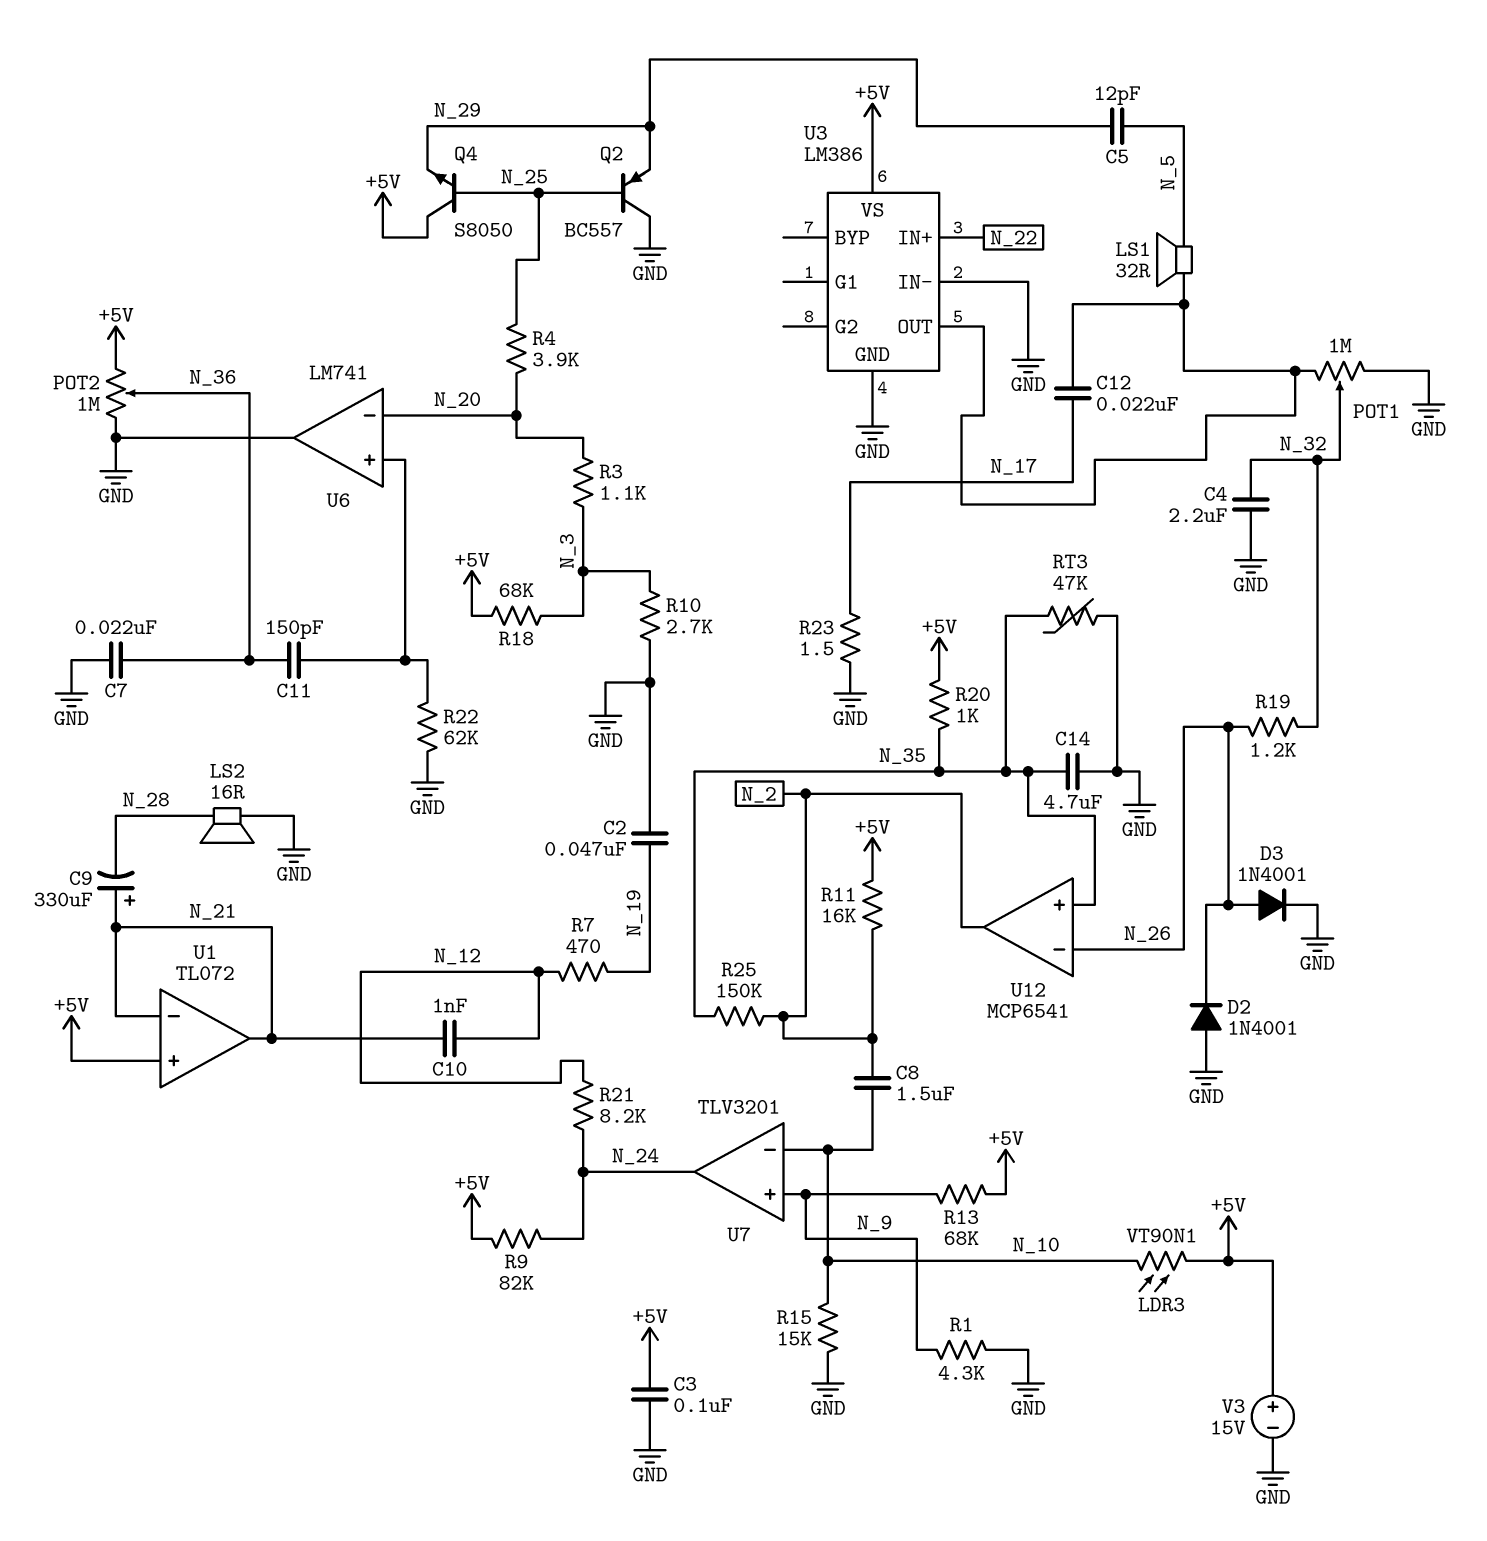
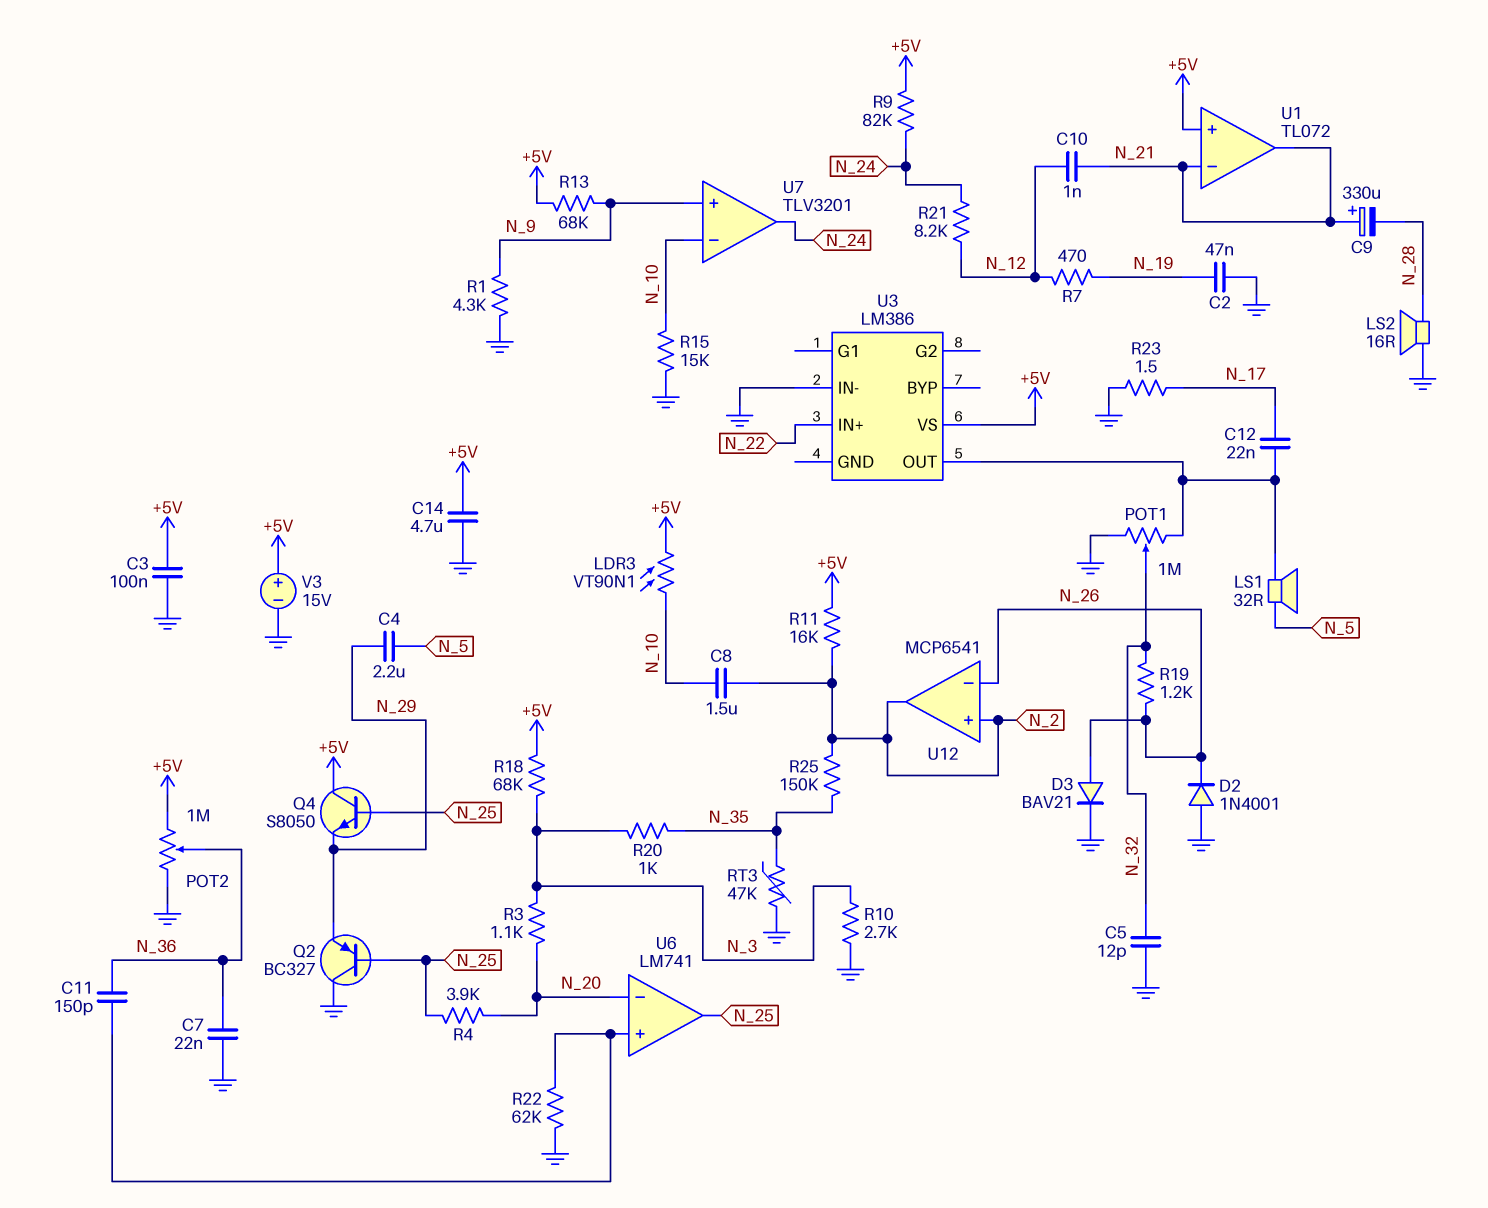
C4: 2.2uF (GND, N_32) -> 2.2uF (N_5, N_29)
C5: 12pF (N_5, N_29) -> 12pF (GND, N_32)
C14: 4.7uF (GND, N_35) -> 4.7uF (+5V, GND)
D3: diode 1N4001 (A N_26, K GND) -> diode BAV21 (A N_26, K GND)
Q2: PNP BC557 (B N_25, C GND, E N_29) -> PNP BC327 (B N_25, C GND, E N_29)
R20: 1k (+5V, N_35) -> 1k (N_3, N_35)
U3 pin GND: GND -> none
U6 pin out: GND -> N_25
U12 pin in+: N_35 -> N_2

